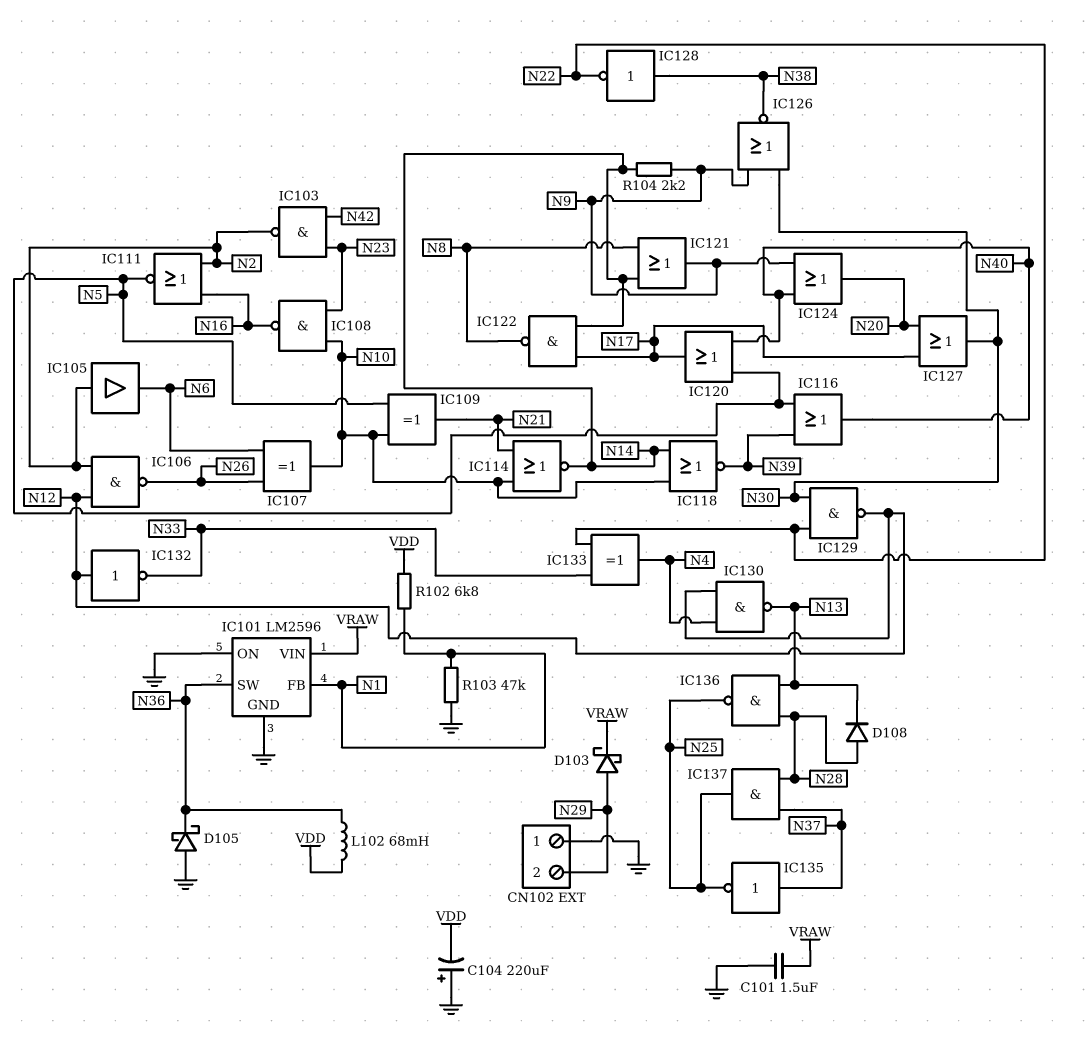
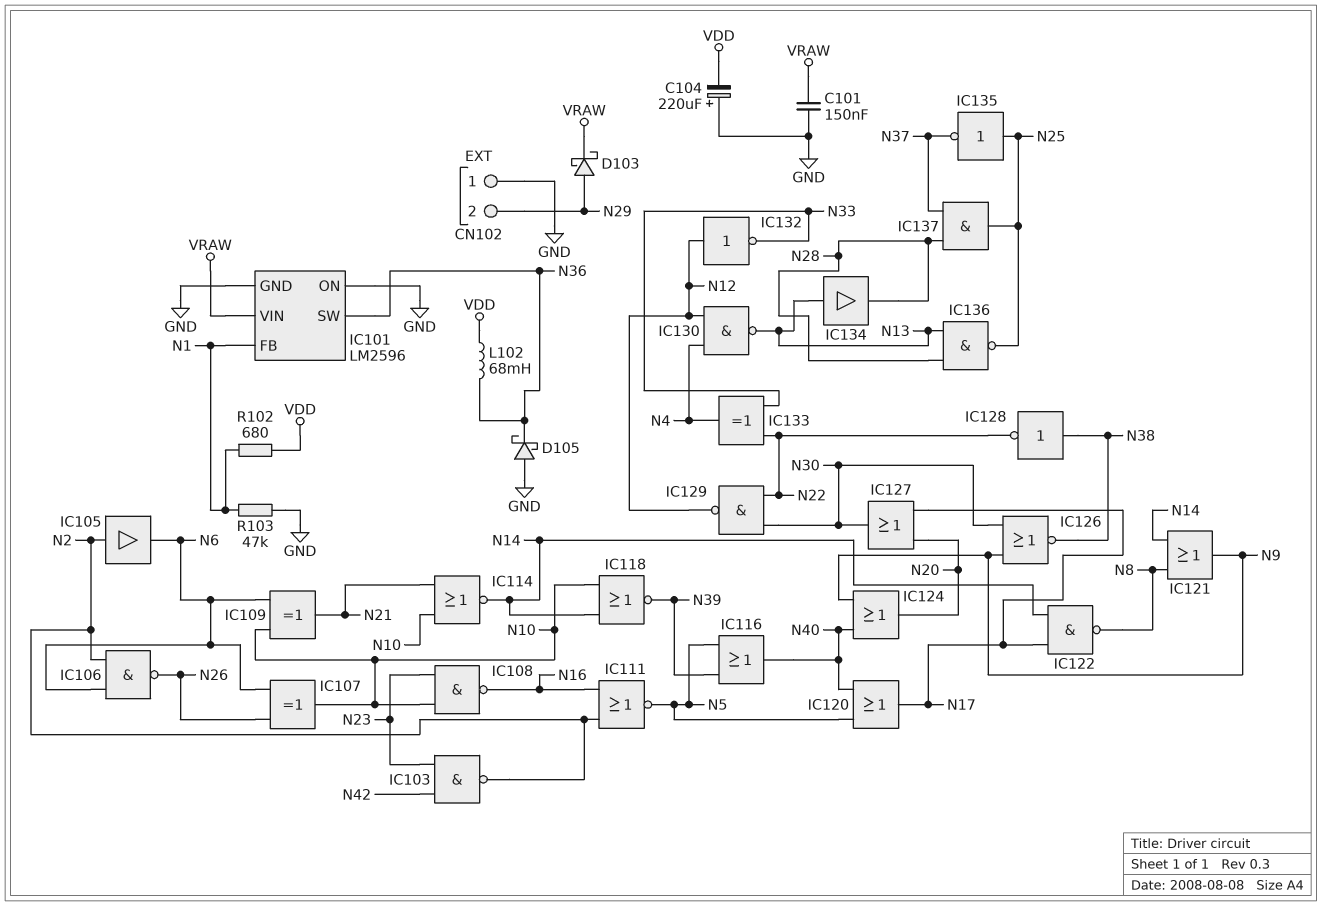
C101: 1.5uF (GND, VRAW) -> 150nF (GND, VRAW)
D108: diode (A N28, K N13) -> none
IC106: NAND (in N2, in N12, out N26) -> NAND (in N2, in N6, out N26)
IC109: XOR (in N5, in N10, out N21) -> XOR (in N6, in N10, out N21)
IC134: none -> buffer (in N13, out N28)
IC135: NOT (in N37, out N25) -> NOT (in N25, out N37)
R102: 6.8k (N1, VDD) -> 680 (N1, VDD)
R104: 2.2k (N9, N14) -> none

